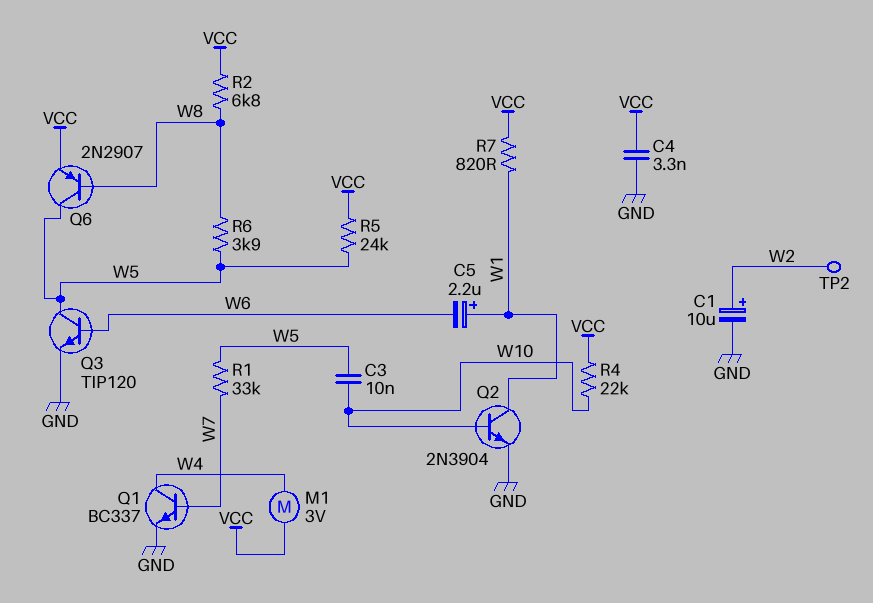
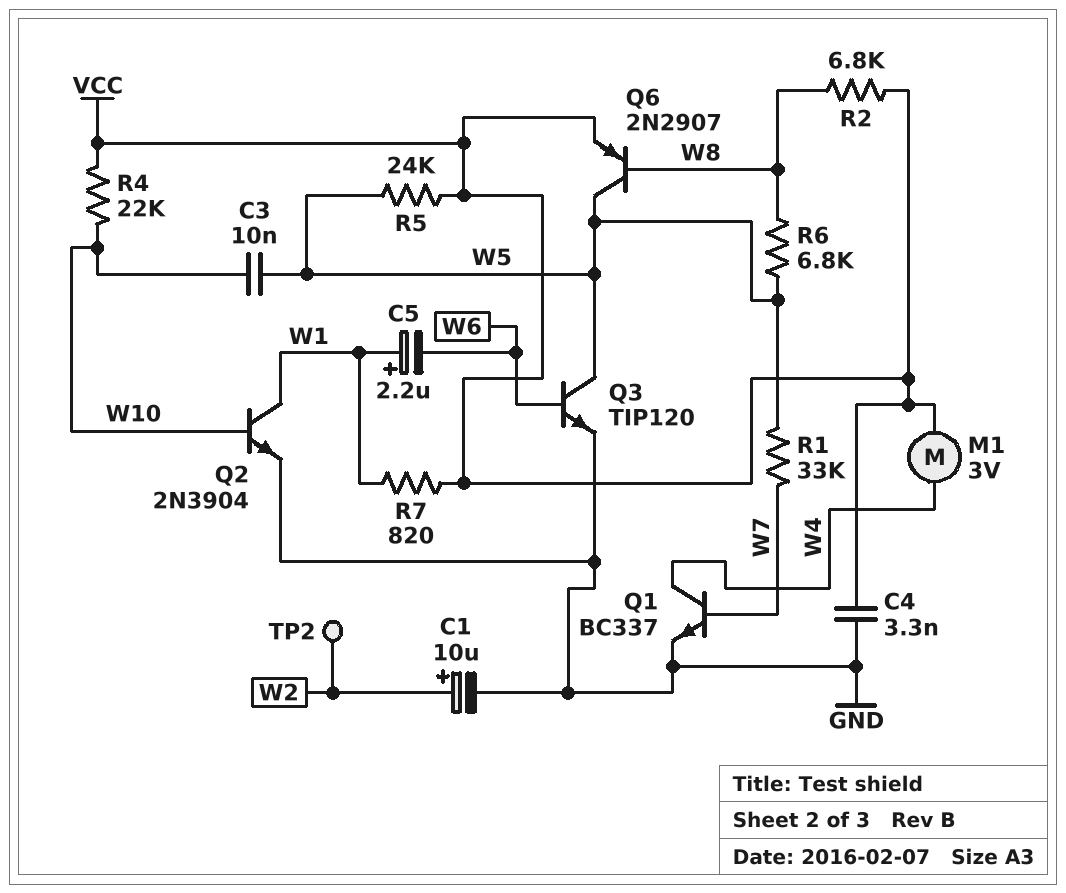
R6: 3.9k (W5, W8) -> 6.8k (W5, W8)

